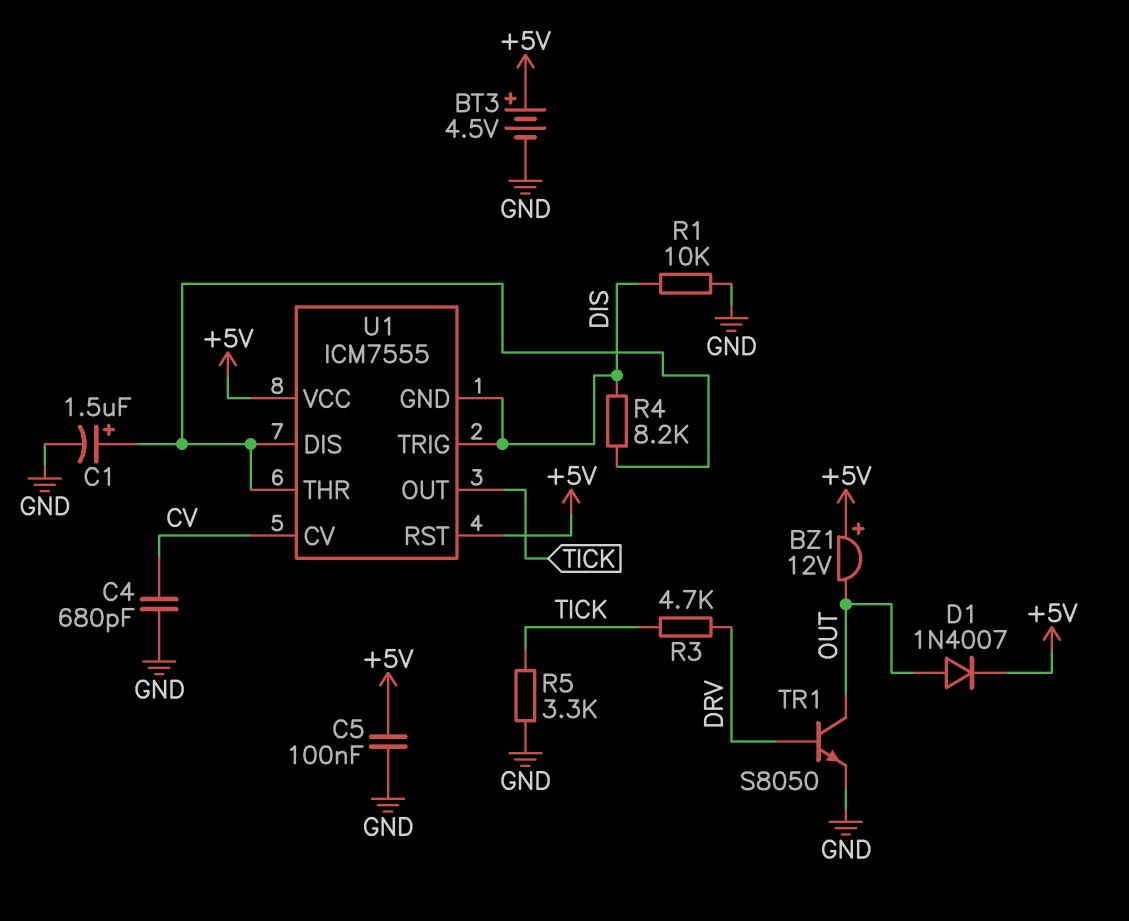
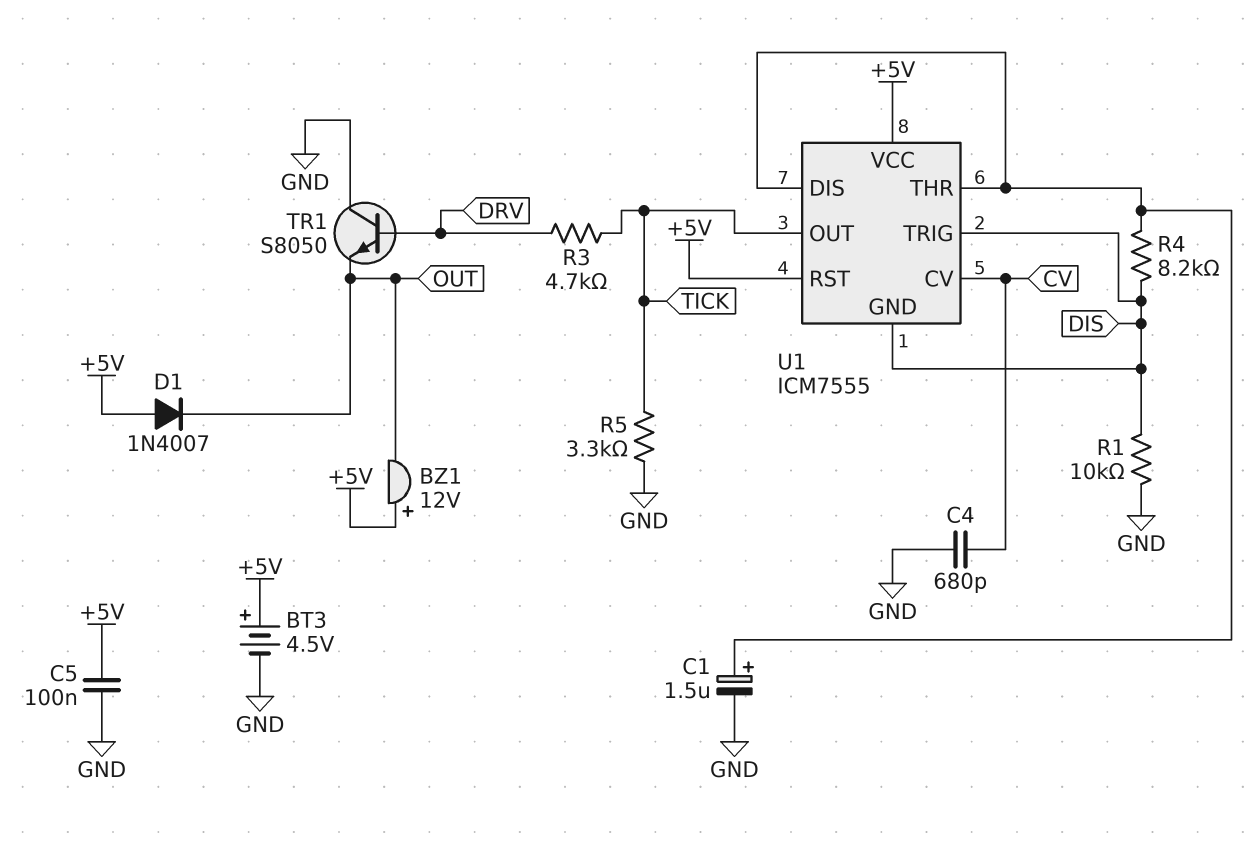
D1: diode 1N4007 (A OUT, K +5V) -> diode 1N4007 (A +5V, K OUT)
TR1: NPN S8050 (B DRV, C OUT, E GND) -> NPN S8050 (B DRV, C GND, E OUT)

